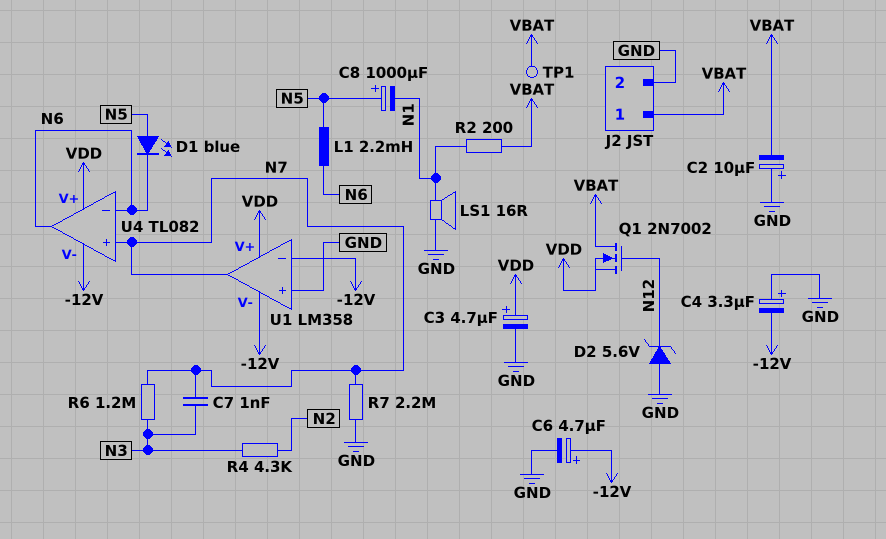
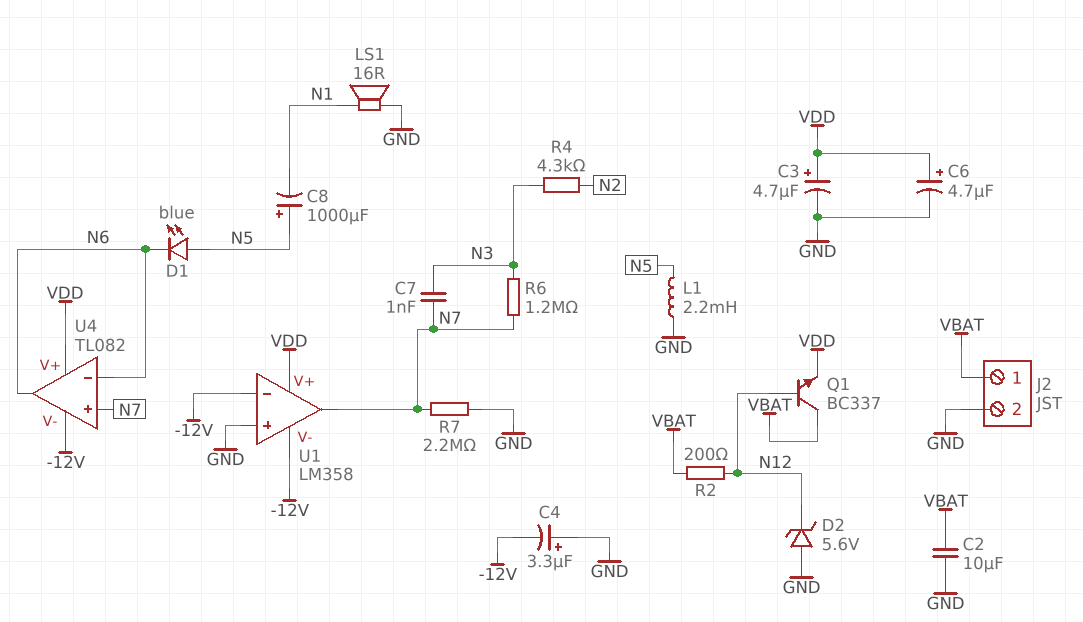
C2: 10uF (plus GND, minus VBAT) -> 10uF (GND, VBAT)
C6: 4.7uF (plus -12V, minus GND) -> 4.7uF (plus VDD, minus GND)
L1: 2.2mH (N5, N6) -> 2.2mH (GND, N5)
Q1: NMOS 2N7002 (G N12, D VBAT, S VDD) -> NPN BC337 (B N12, C VBAT, E VDD)
R2: 200 (N1, VBAT) -> 200 (N12, VBAT)
TP1: test point (VBAT) -> none

